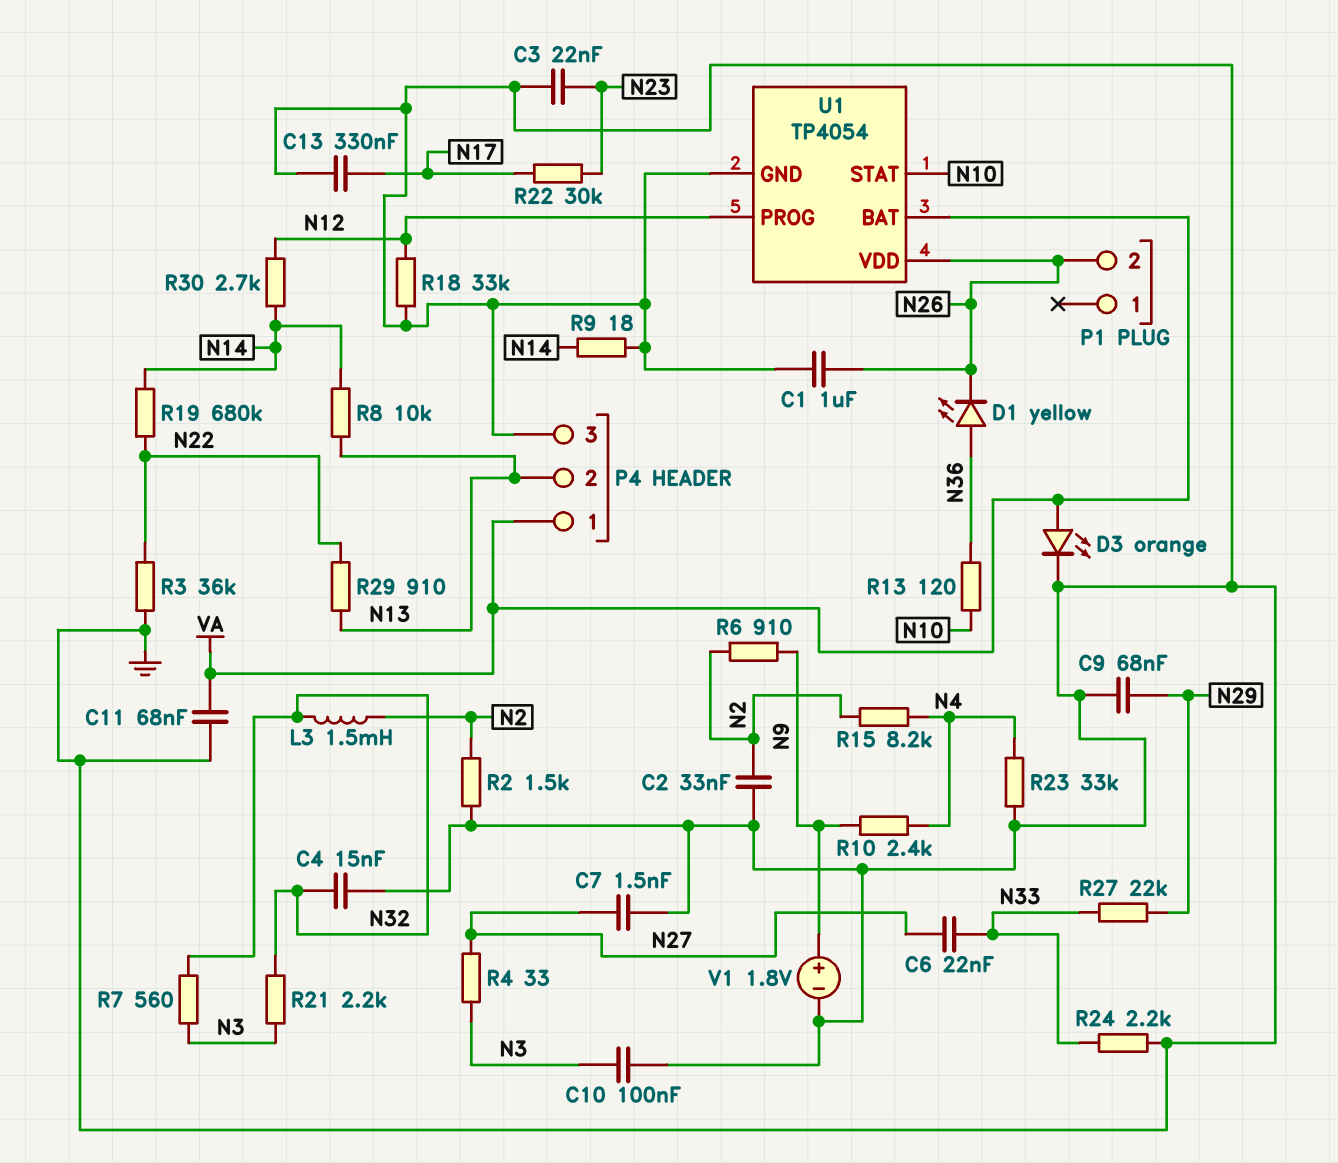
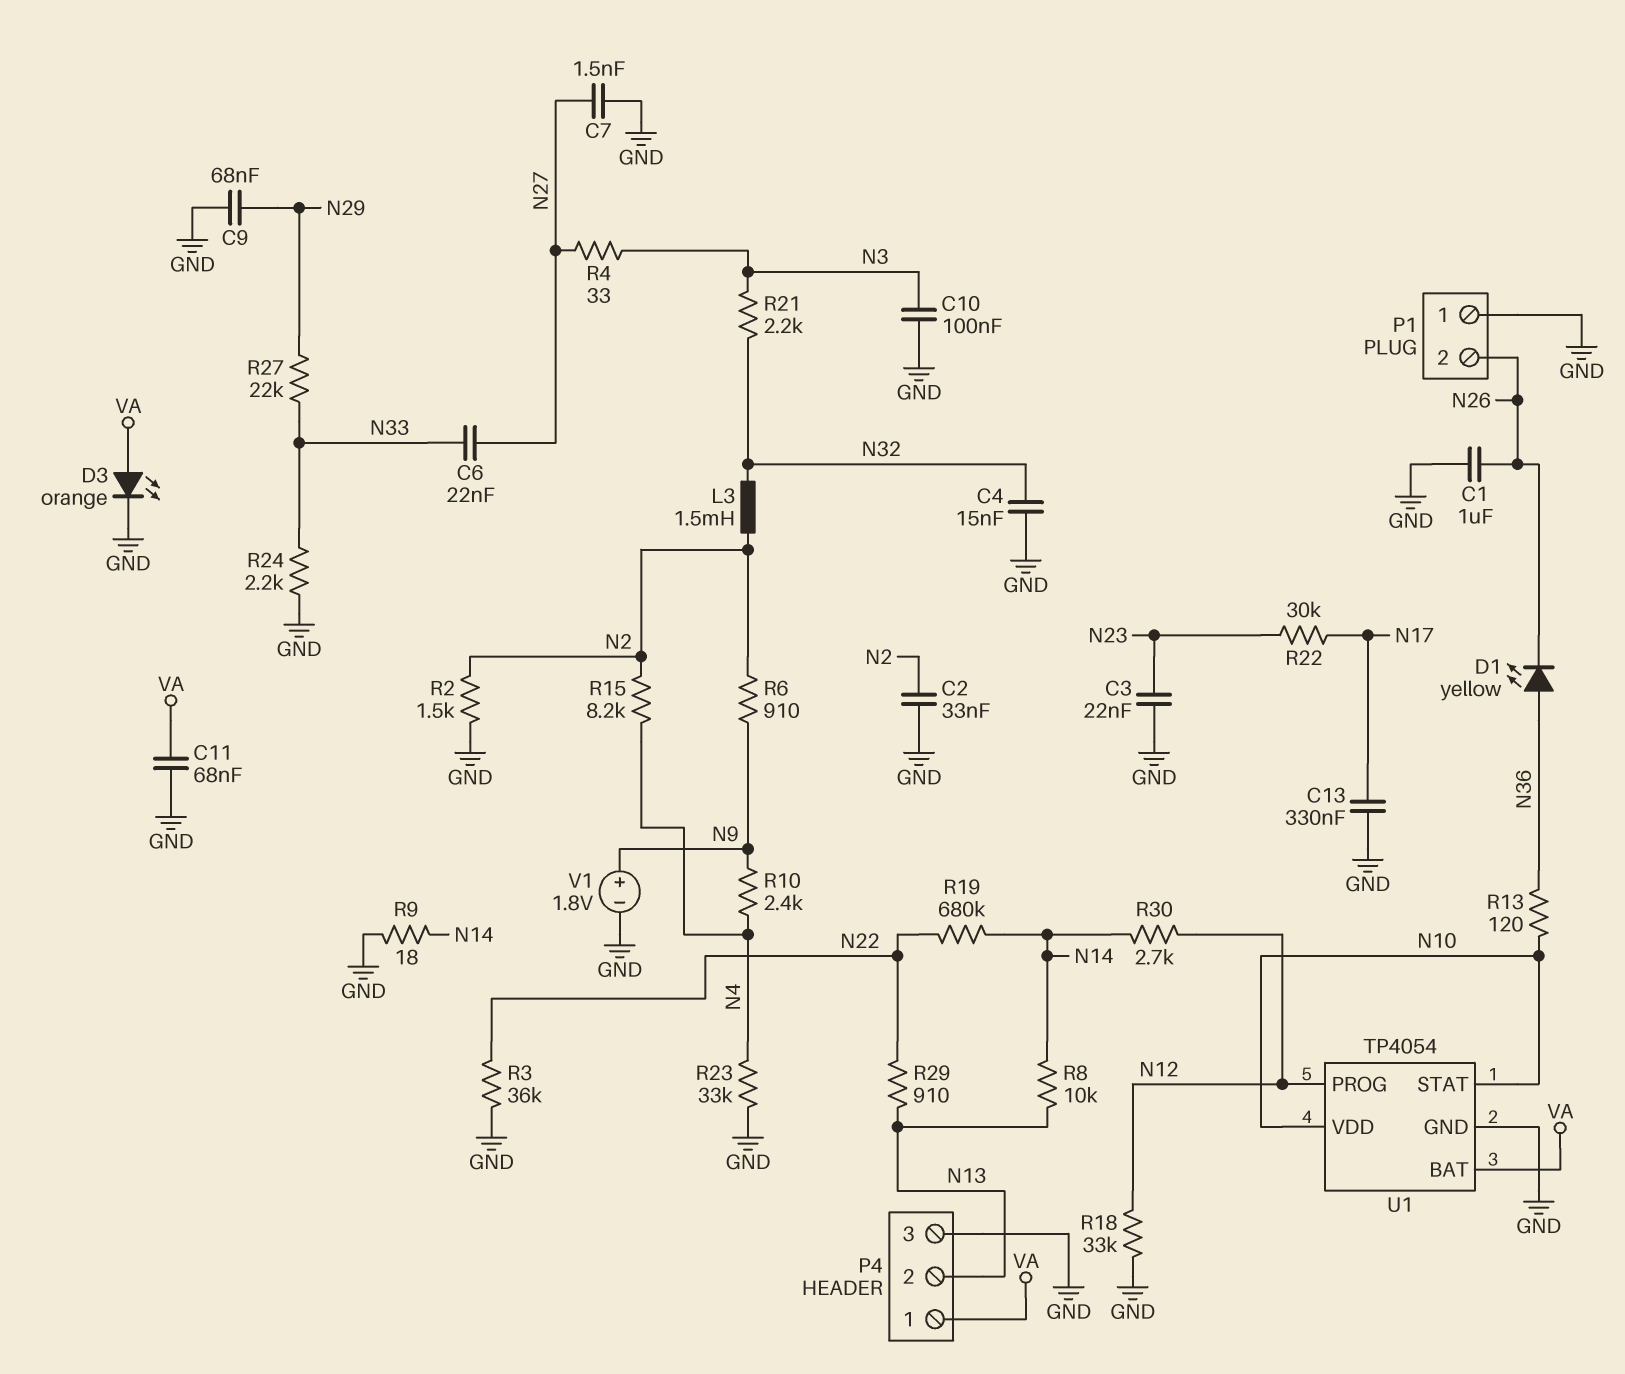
P1 pin 1: none -> GND
R7: 560 (N3, N32) -> none
U1 pin VDD: N26 -> N10

